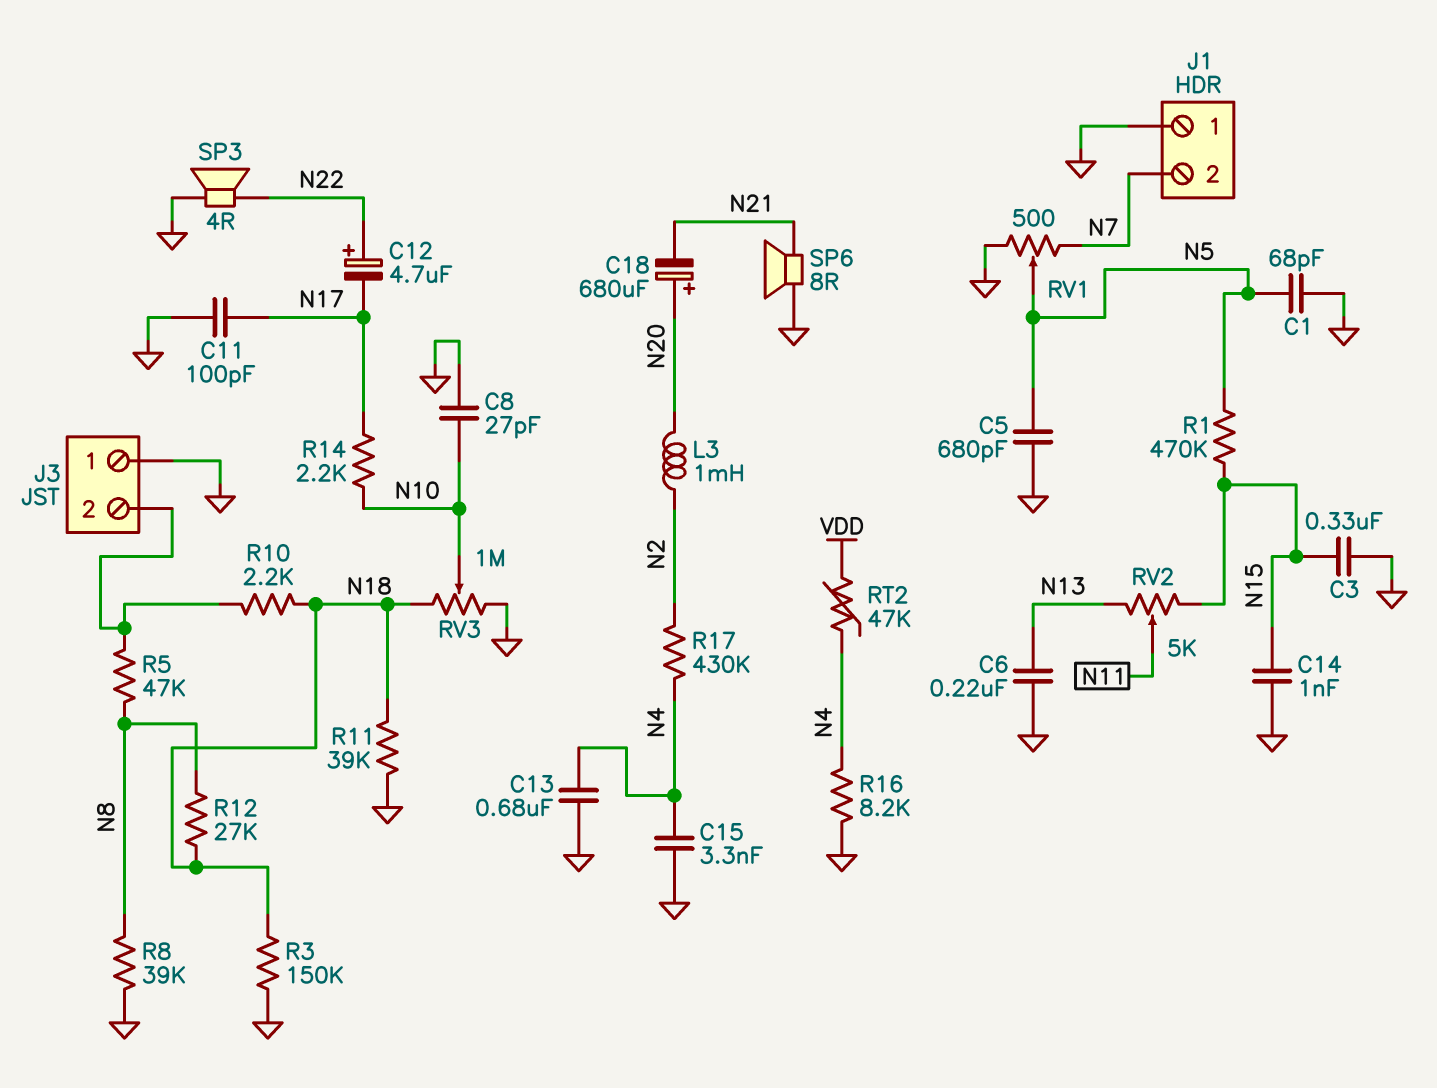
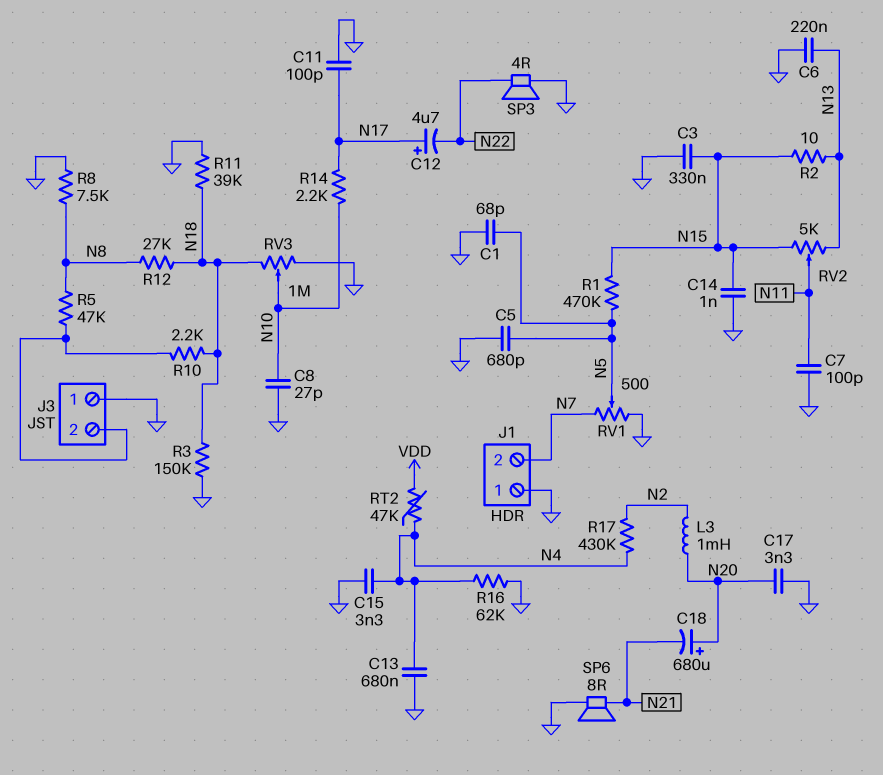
C7: none -> 100pF (GND, N11)
C12: 4.7uF (plus N22, minus N17) -> 4.7uF (plus N17, minus N22)
C17: none -> 3.3nF (GND, N20)
R2: none -> 10 (N13, N15)
R8: 39k (GND, N8) -> 7.5k (GND, N8)
R16: 8.2k (GND, N4) -> 62k (GND, N4)

